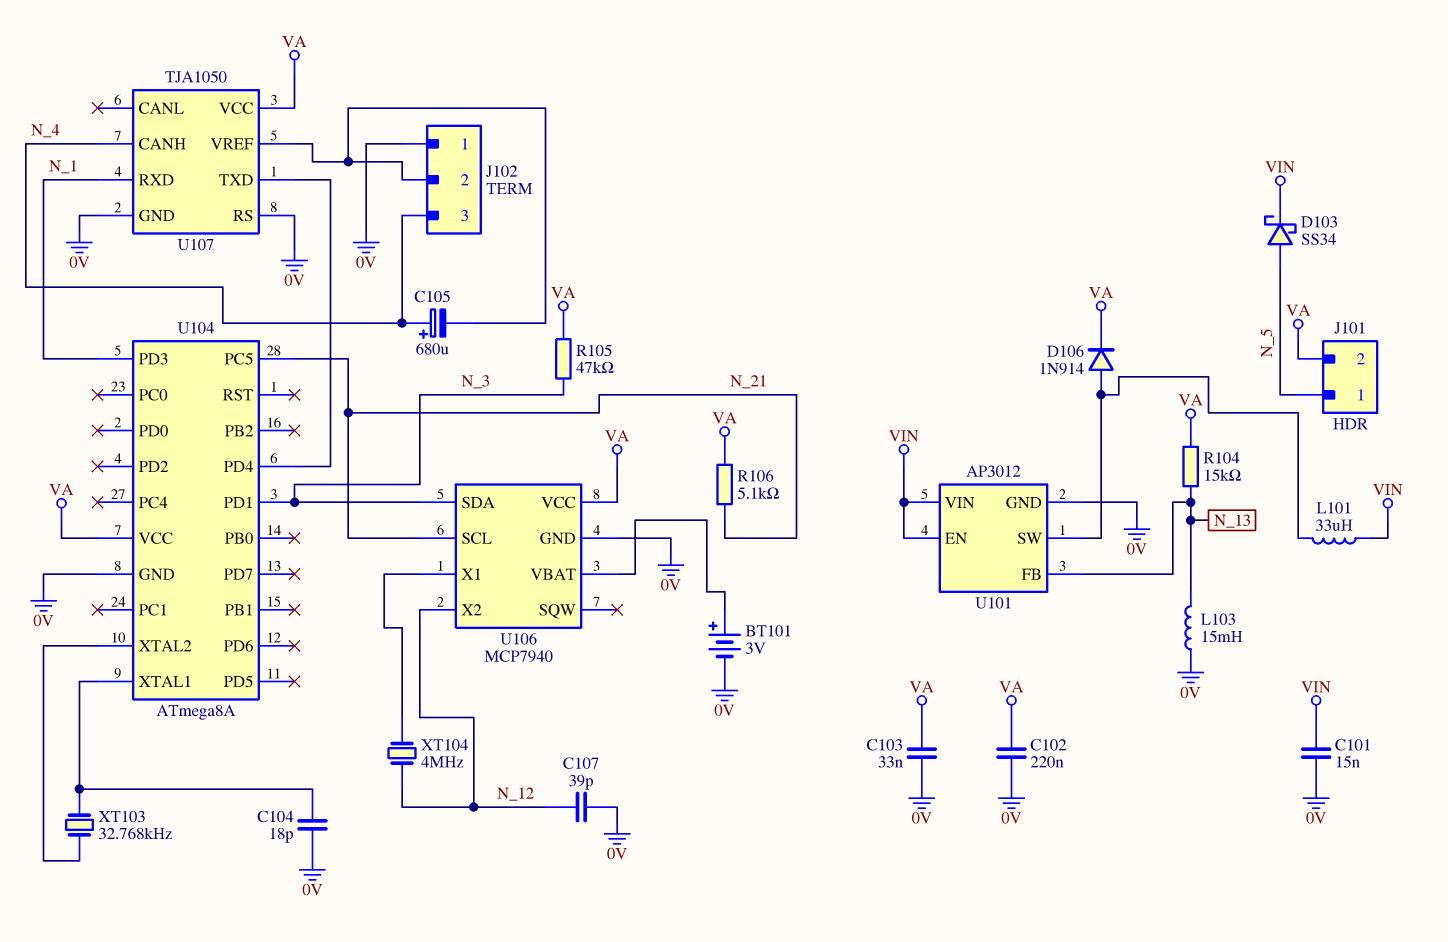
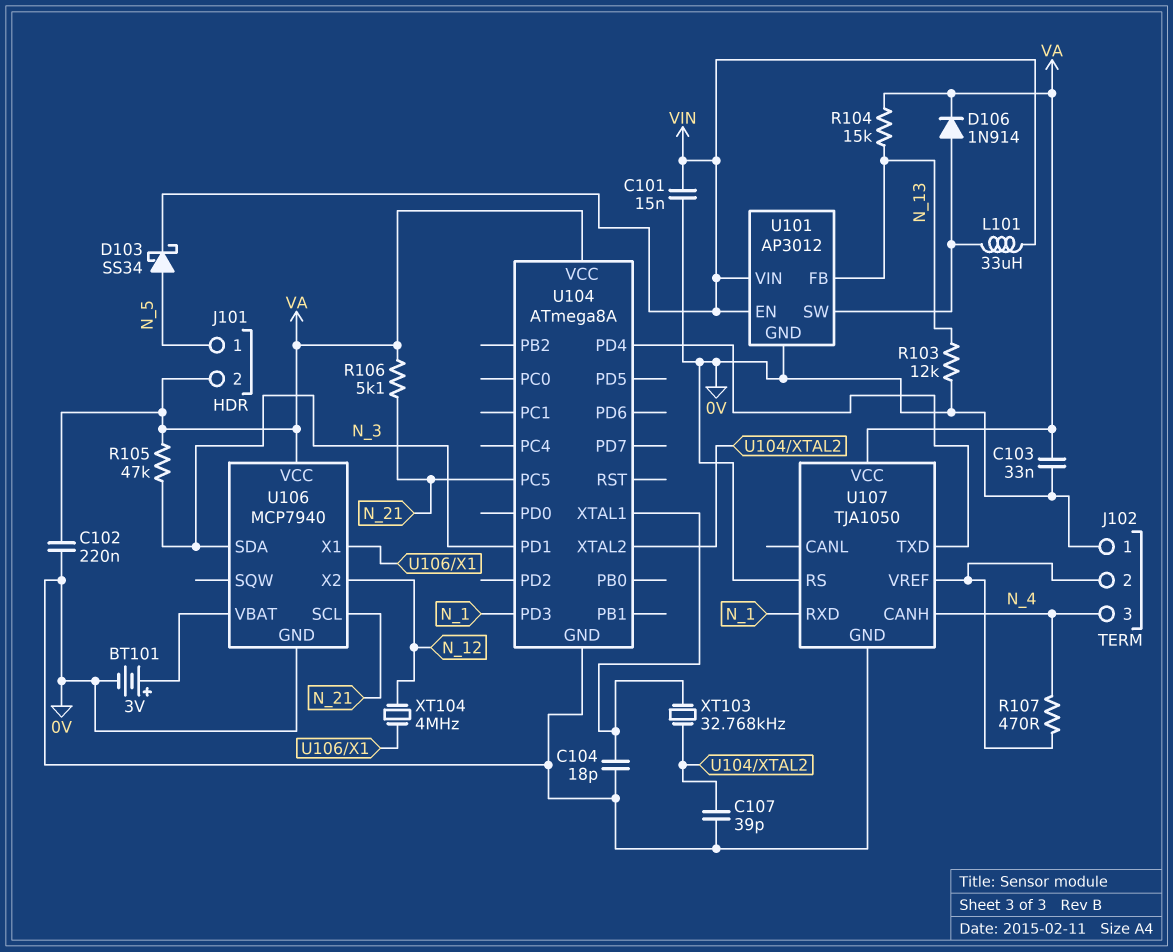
C105: 680uF (plus N_4, minus J102/2) -> none
C107: 39pF (0V, N_12) -> 39pF (0V, U104/XTAL2)
L103: 15mH (0V, N_13) -> none
R103: none -> 12k (0V, N_13)
R107: none -> 470 (J102/2, N_4)

